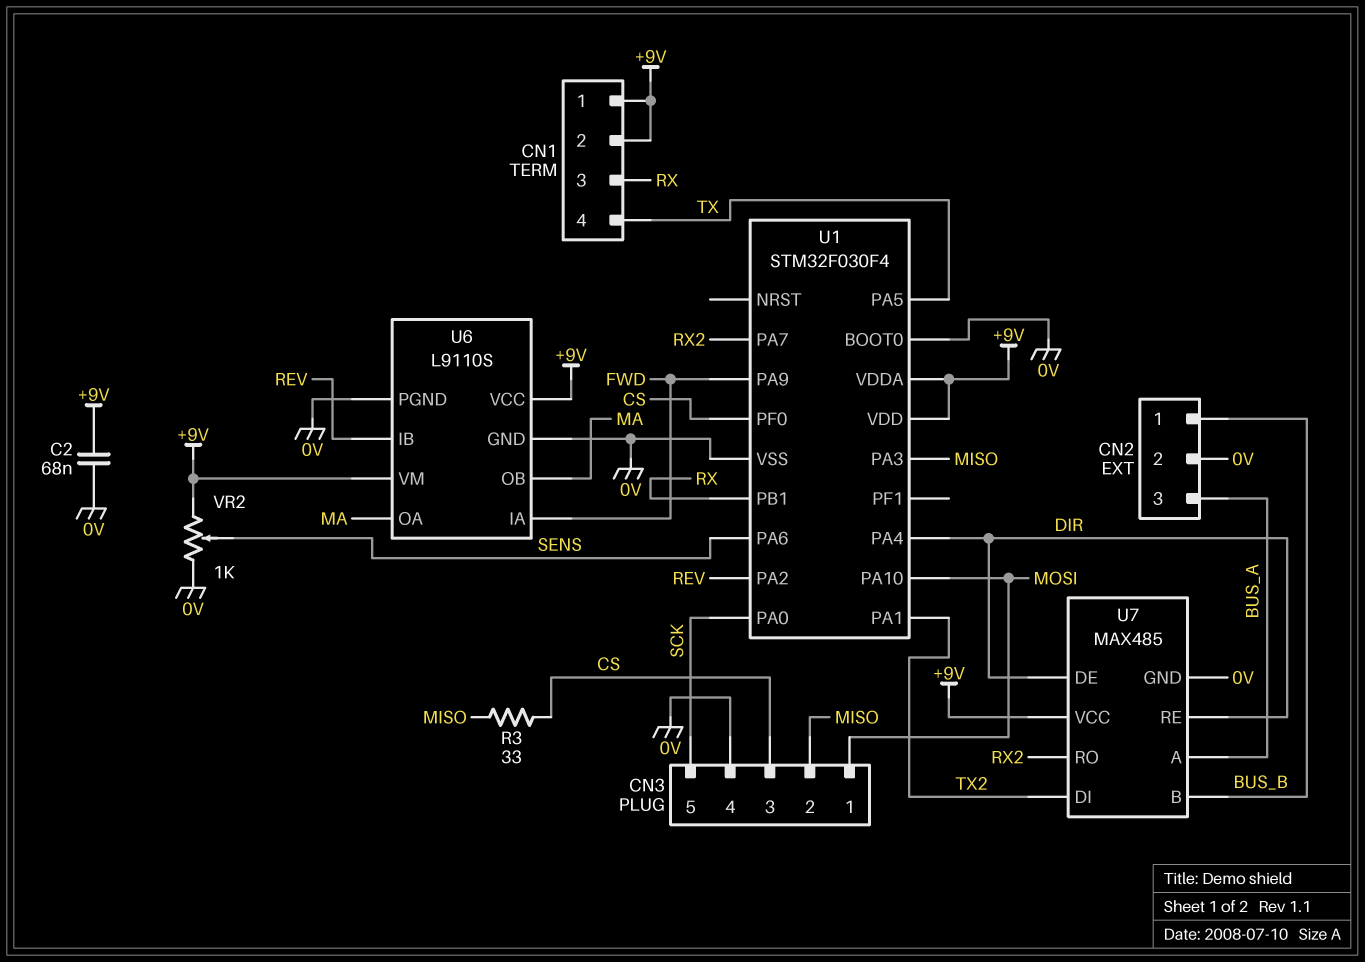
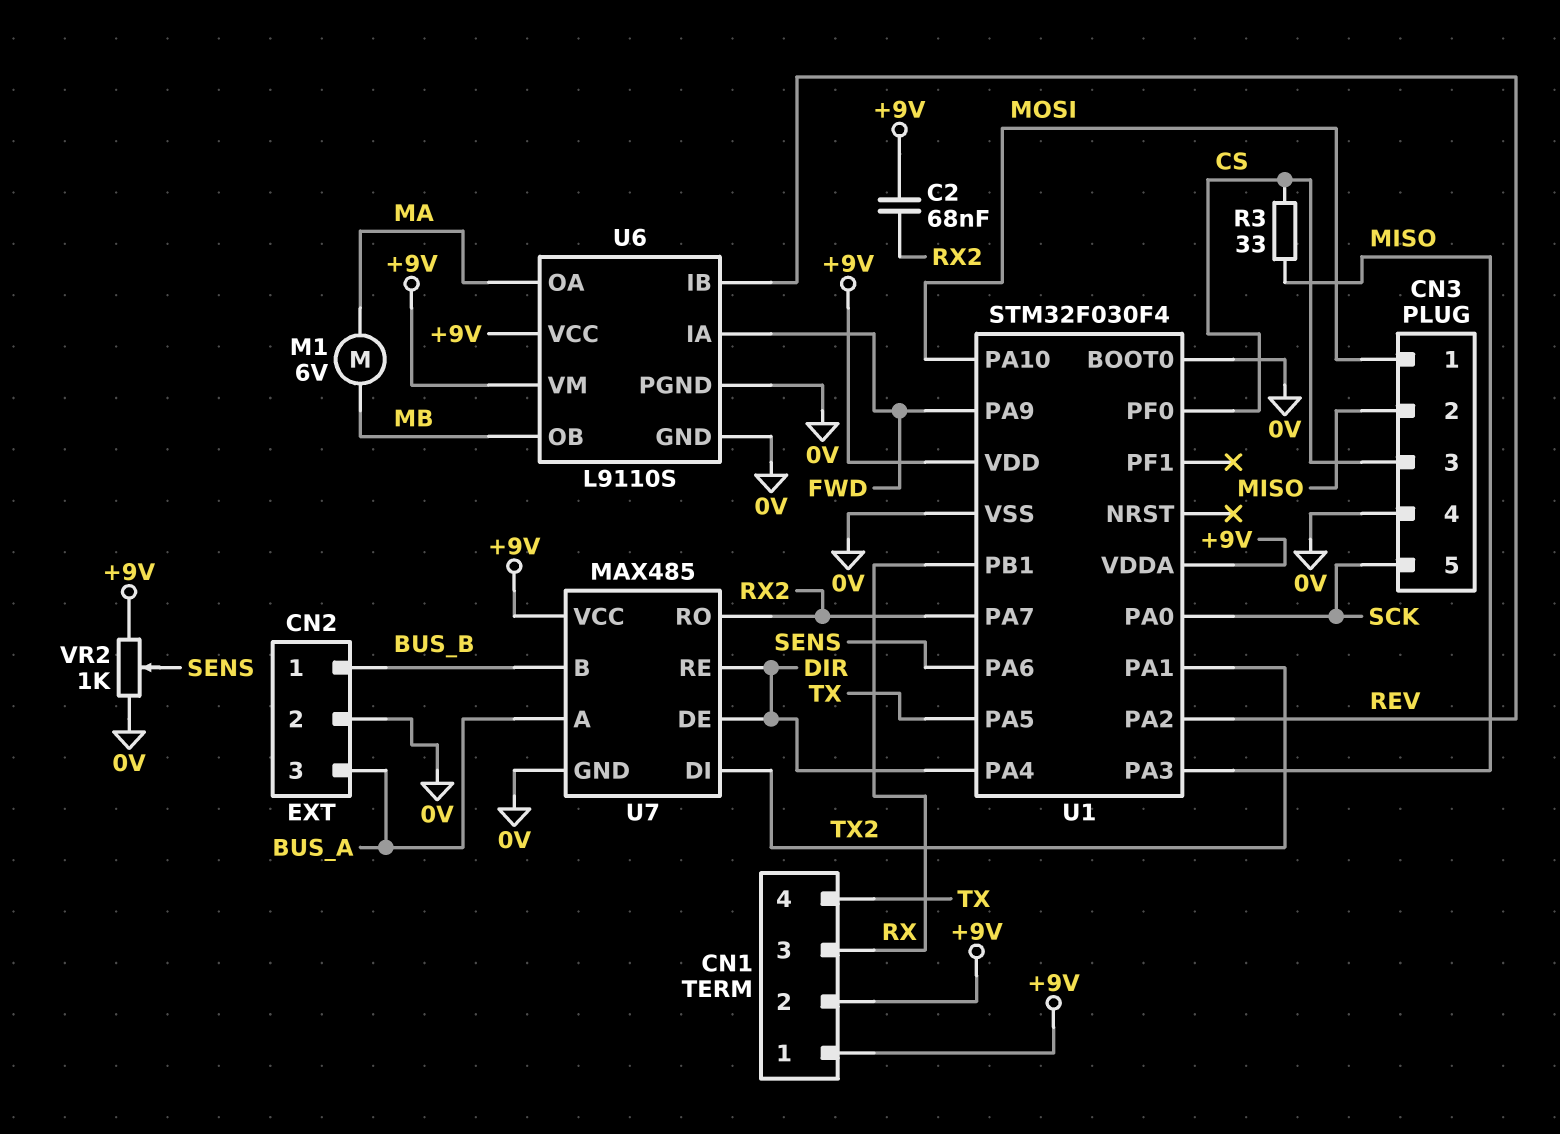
C2: 68nF (+9V, 0V) -> 68nF (+9V, RX2)
M1: none -> motor 6V (MA, MB)
U6 pin OB: MA -> MB

